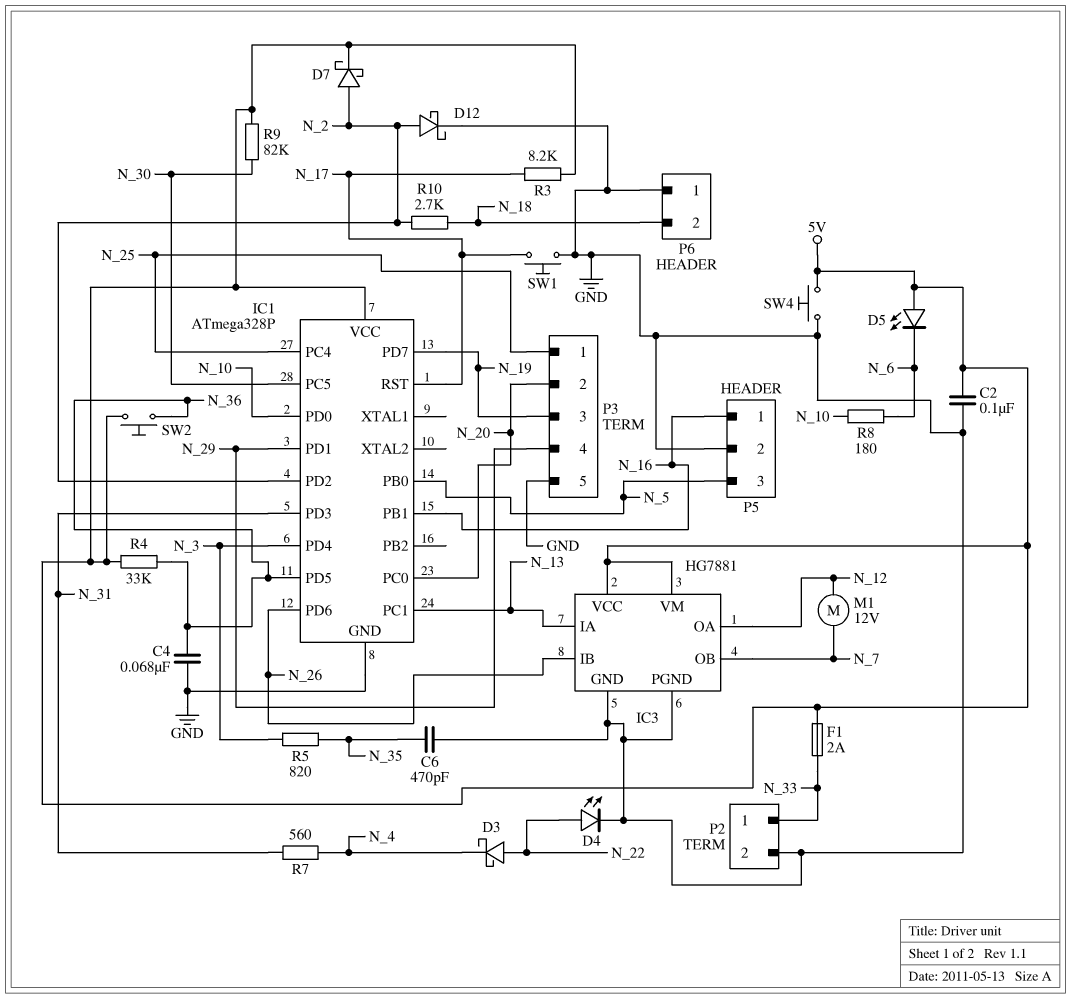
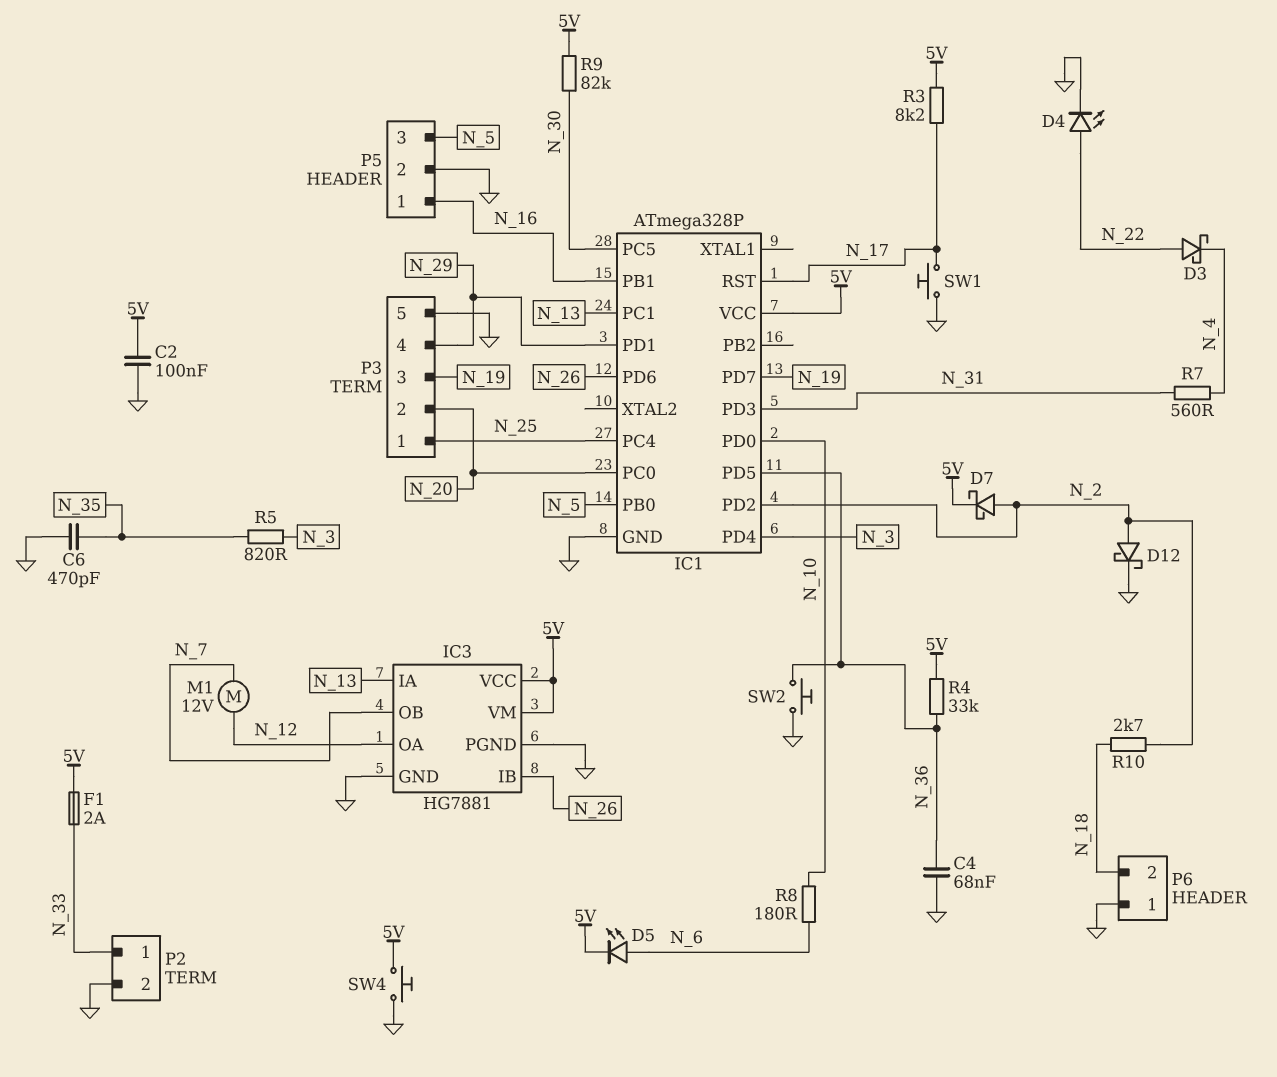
D5: LED (A 5V, K N_6) -> LED (A N_6, K 5V)
SW2: button (5V, N_36) -> button (GND, N_36)

